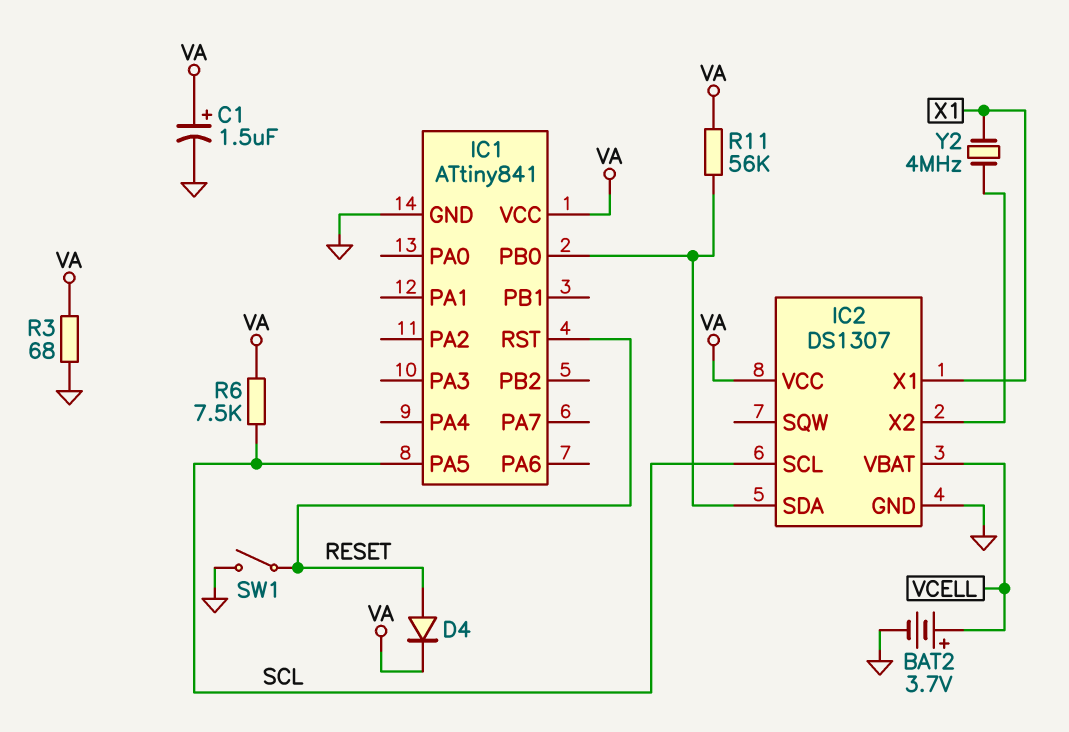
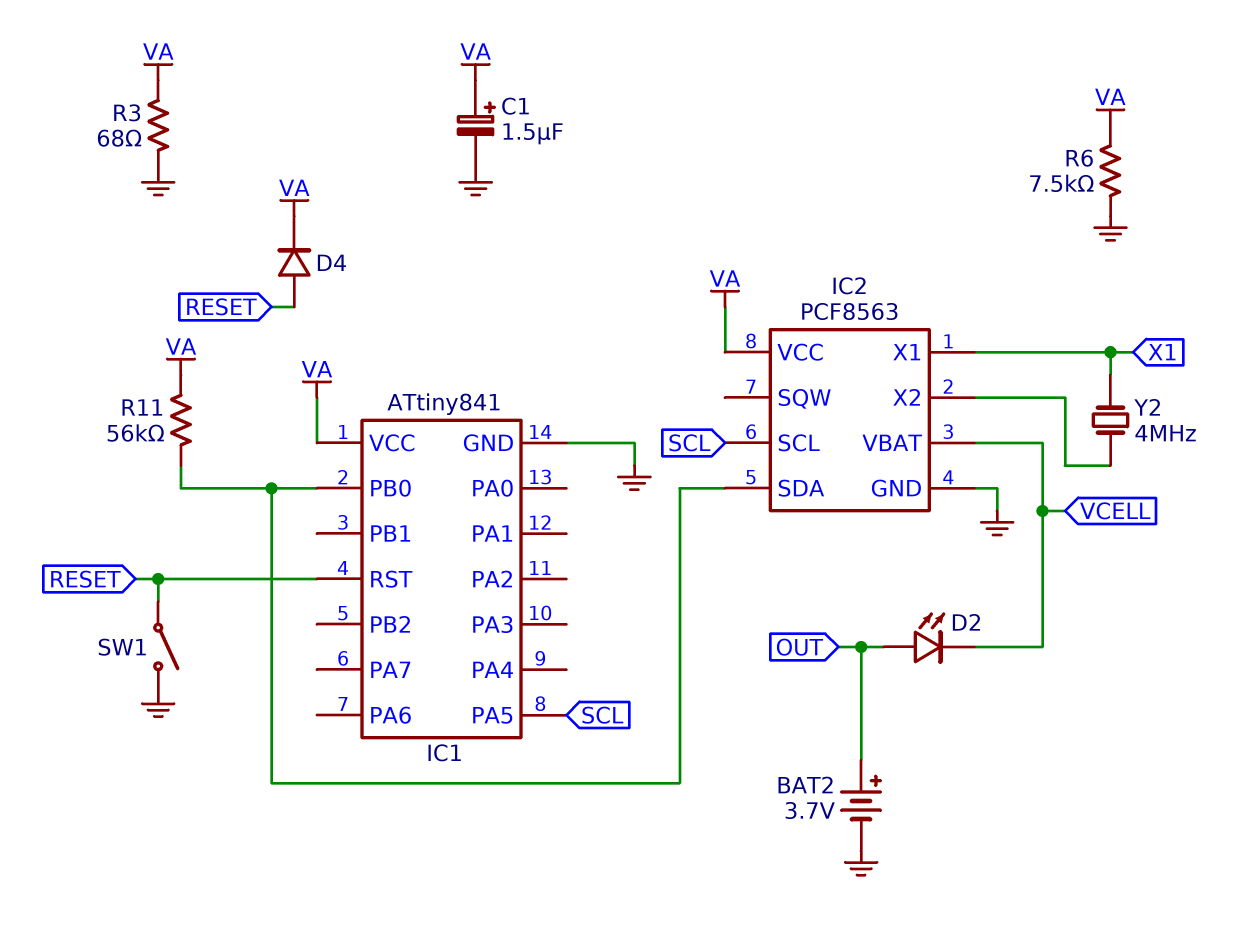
BAT2: 3.7V (plus VCELL, minus GND) -> 3.7V (plus OUT, minus GND)
D2: none -> LED (A OUT, K VCELL)
IC2: DS1307 -> PCF8563
R6: 7.5k (SCL, VA) -> 7.5k (GND, VA)

